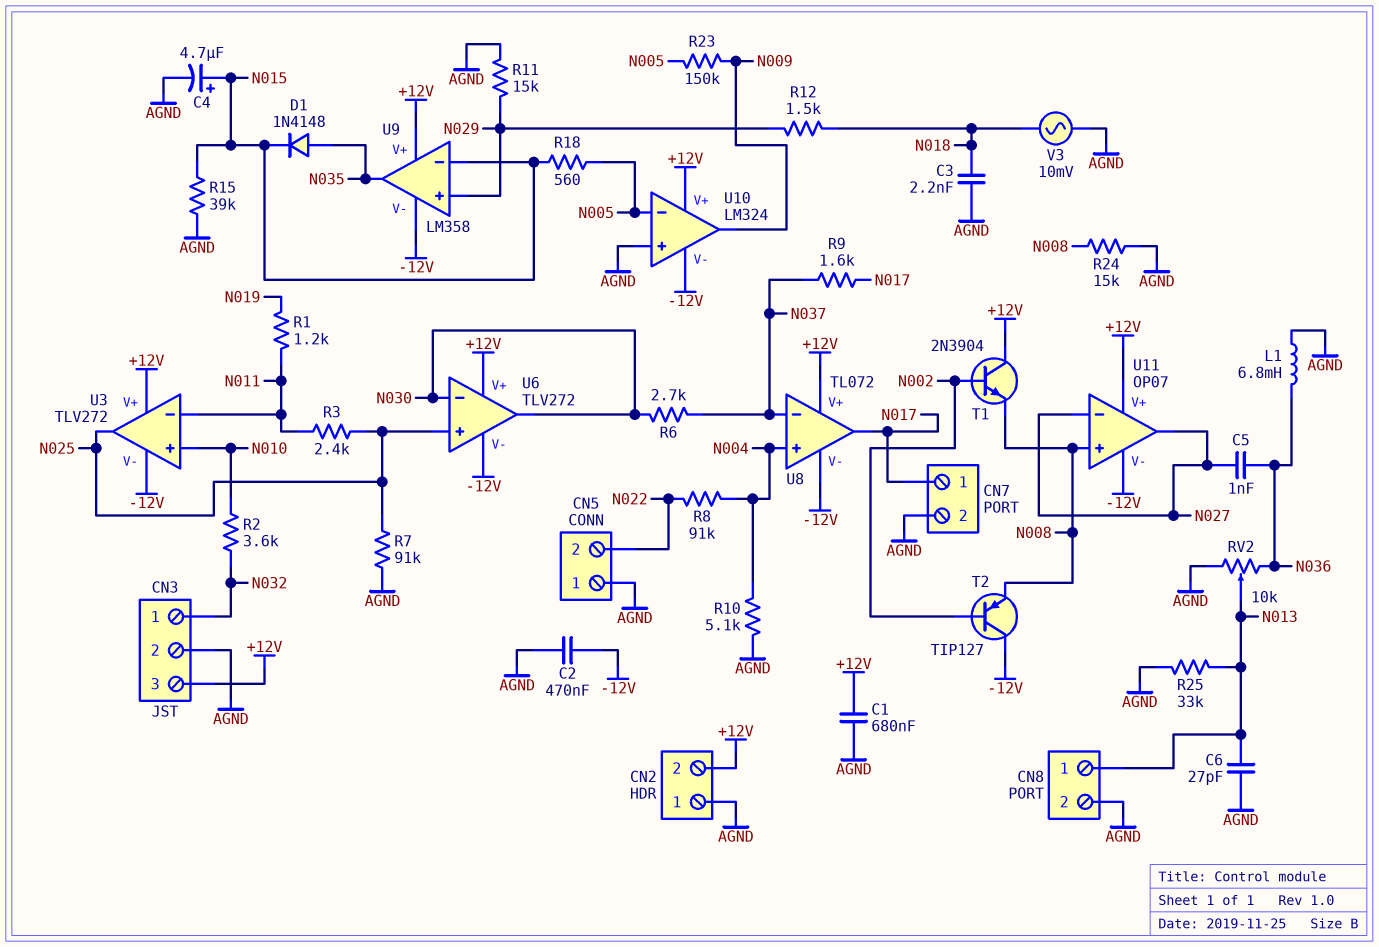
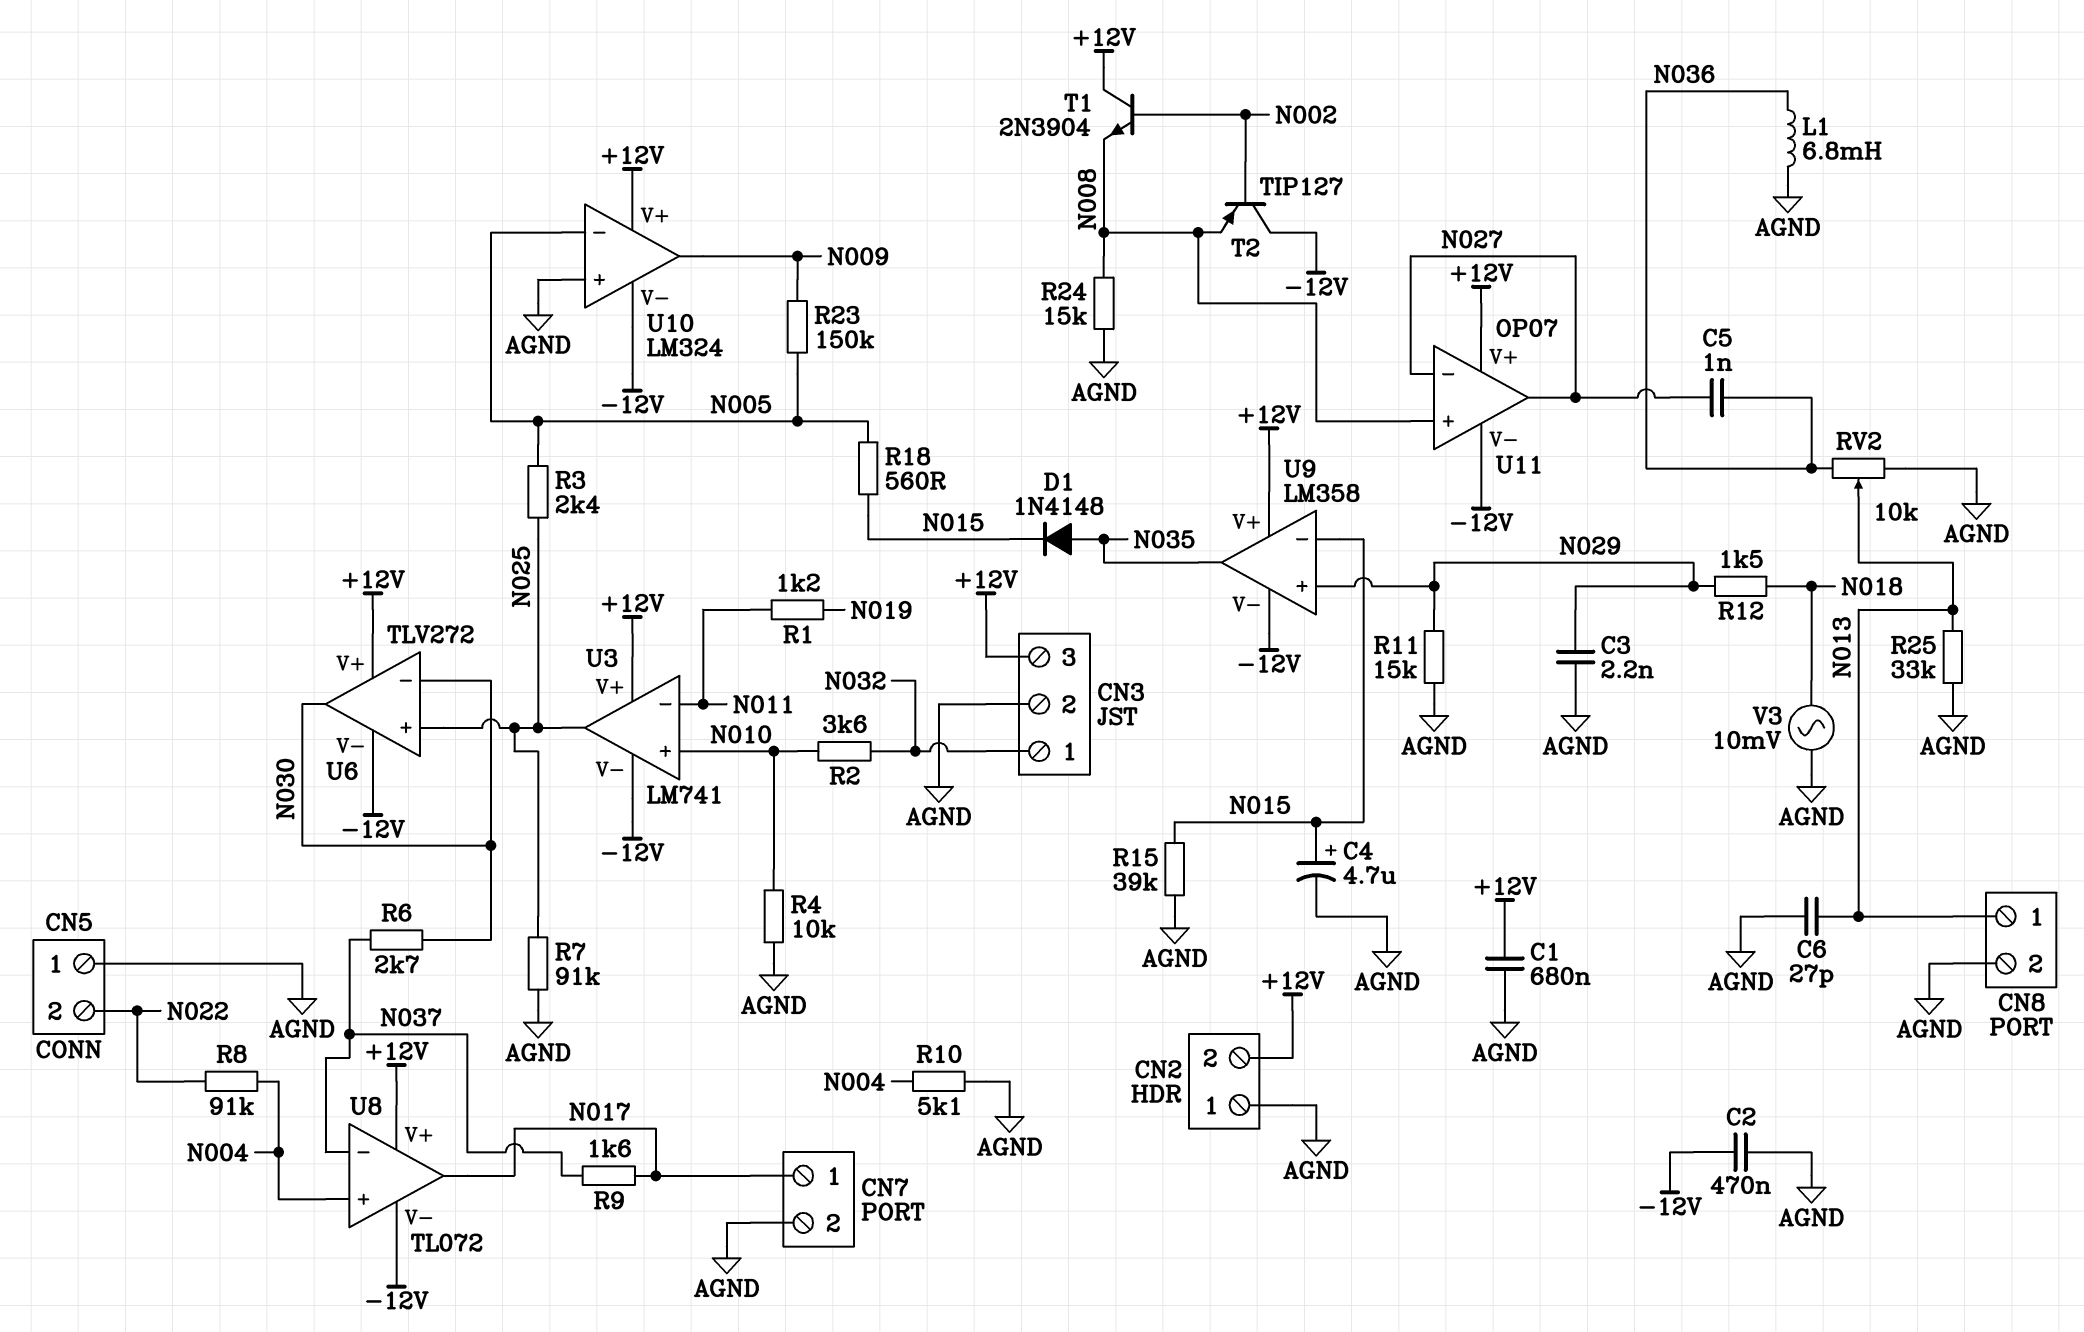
C3: 2.2nF (AGND, N018) -> 2.2nF (AGND, N029)
R3: 2.4k (N011, N025) -> 2.4k (N005, N025)
R4: none -> 10k (AGND, N010)
U3: TLV272 -> LM741

